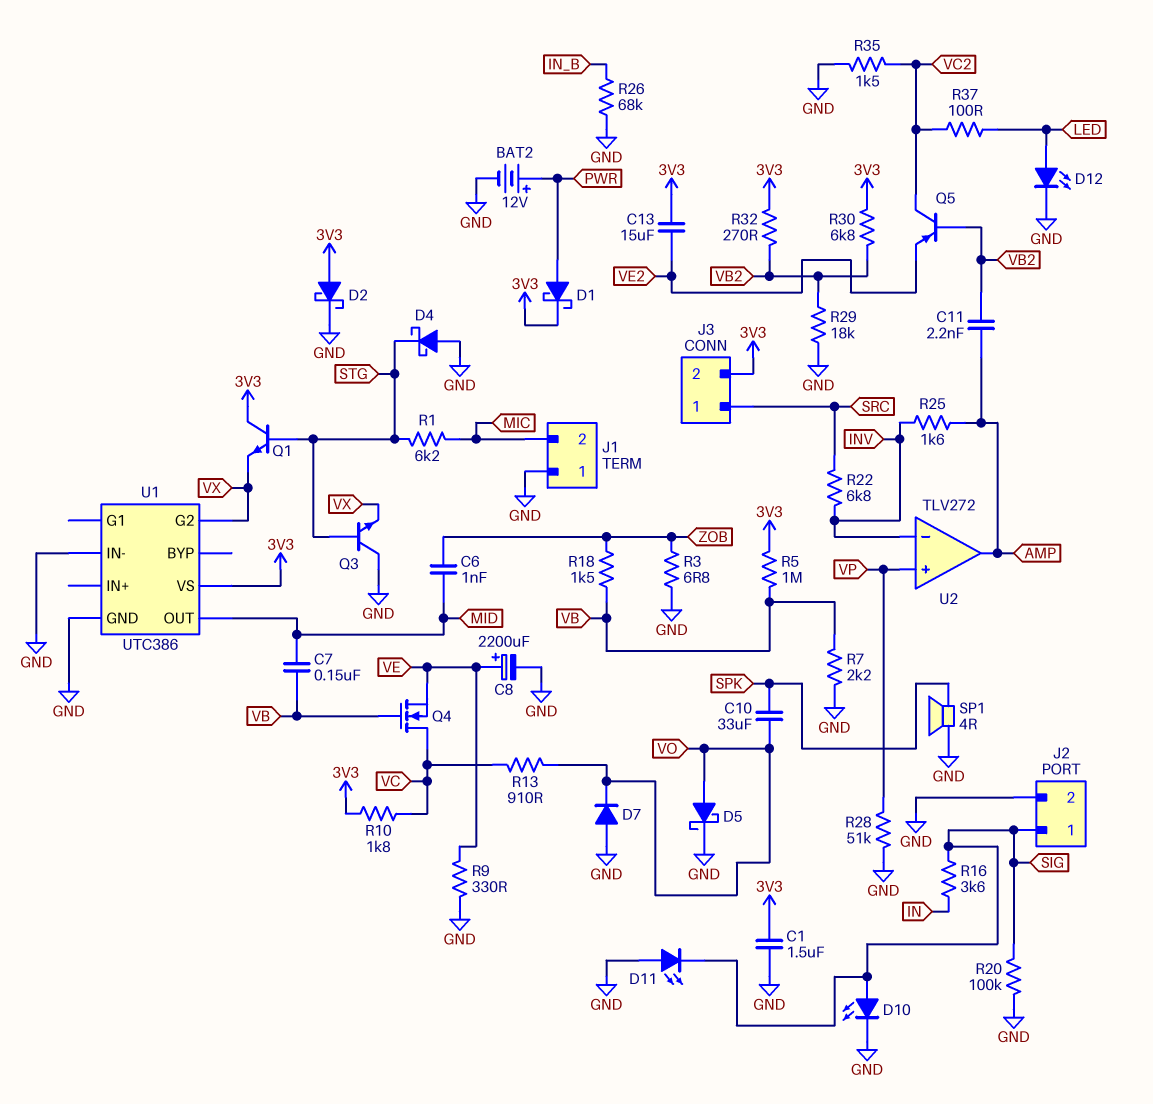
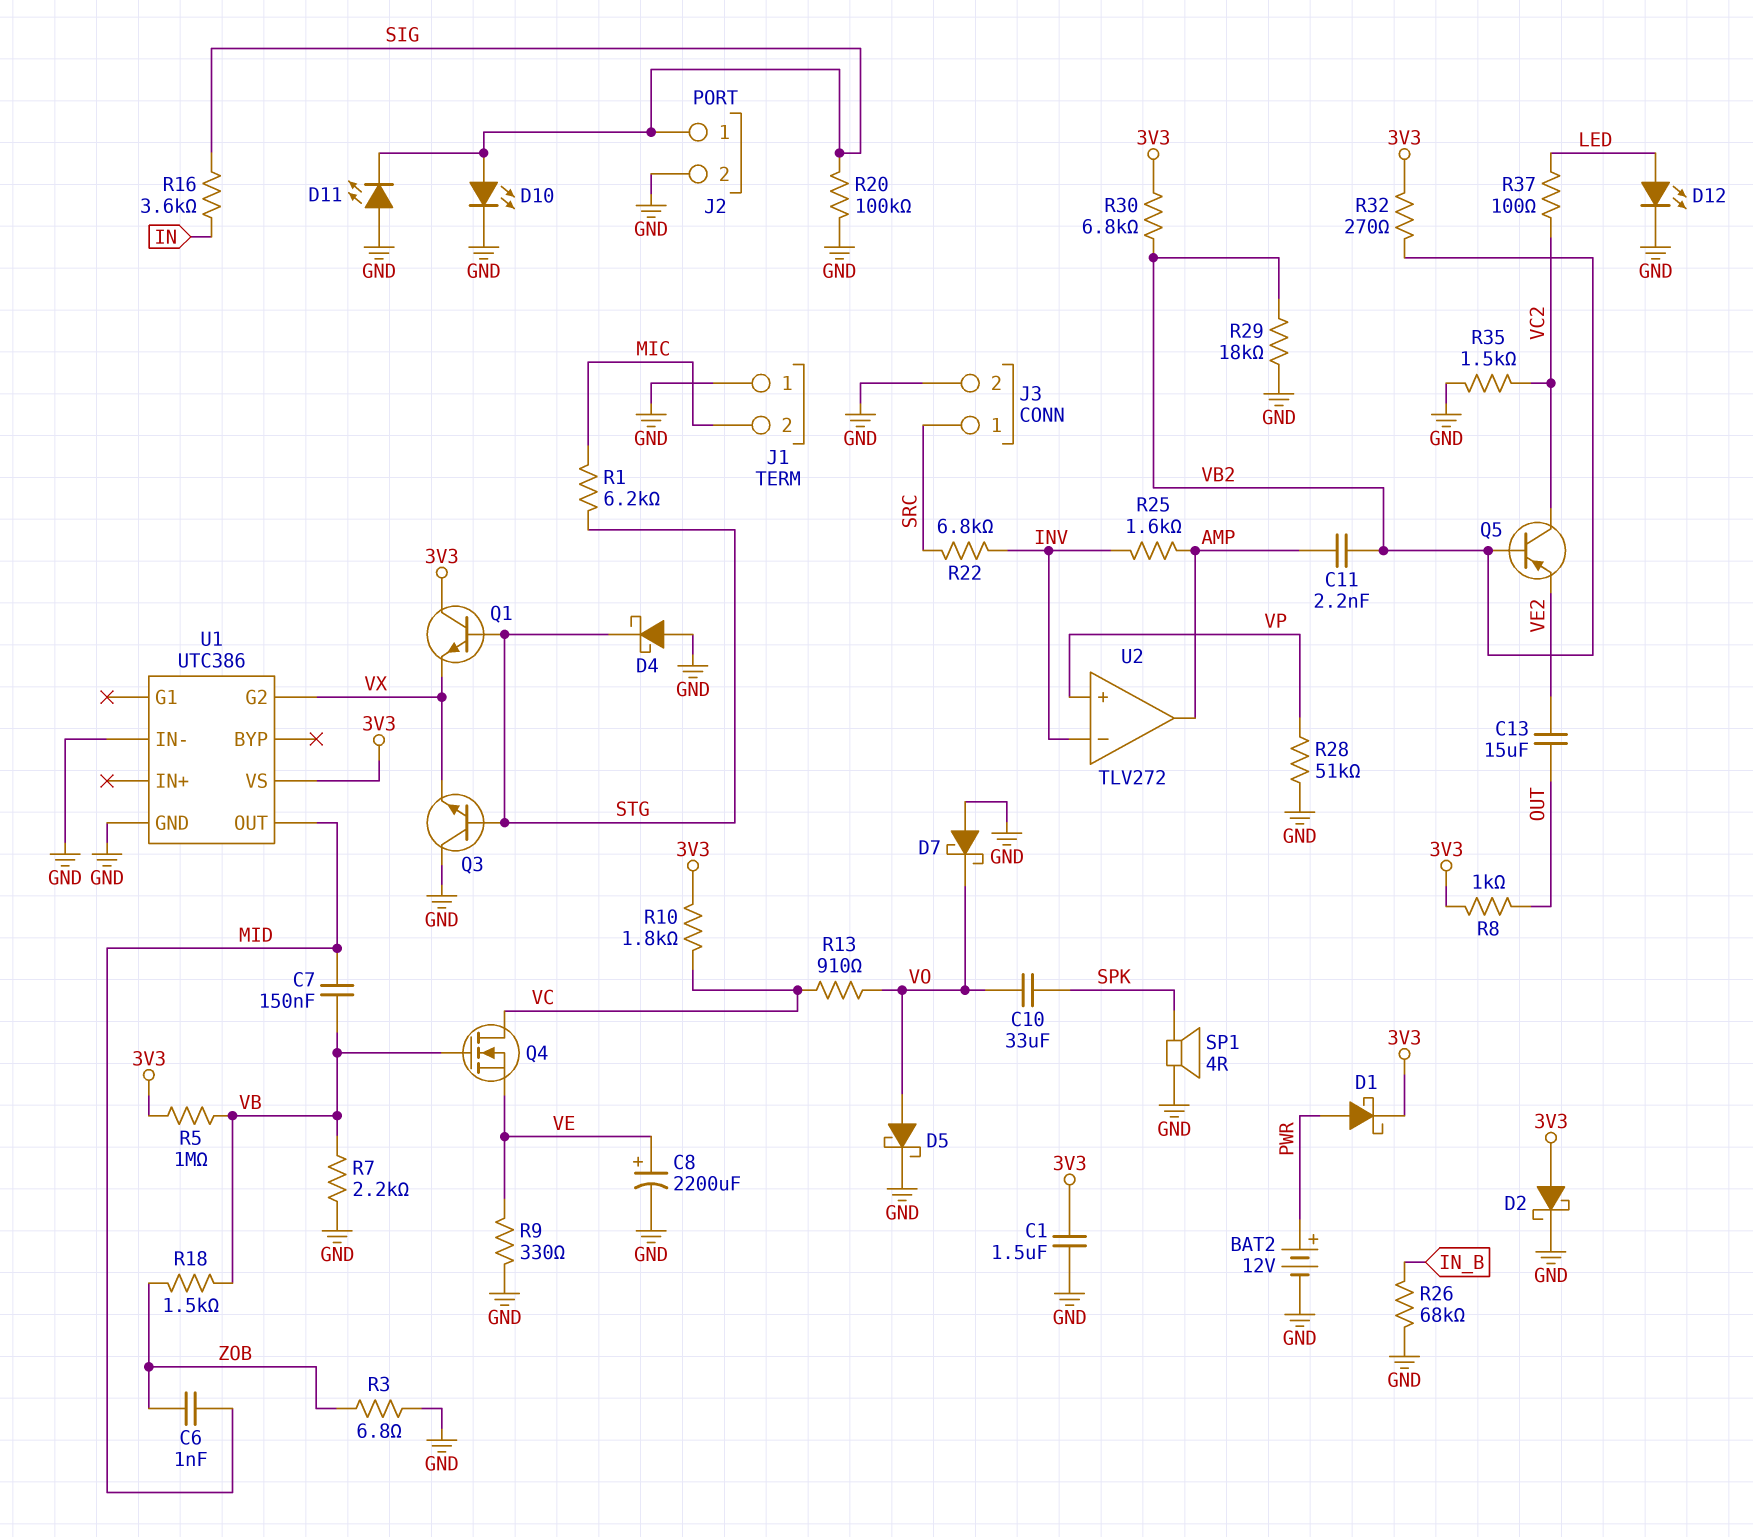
C13: 15uF (3V3, VE2) -> 15uF (OUT, VE2)
D7: diode (A GND, K VO) -> schottky (A GND, K VO)
J3 pin 2: 3V3 -> GND
R8: none -> 1k (3V3, OUT)

